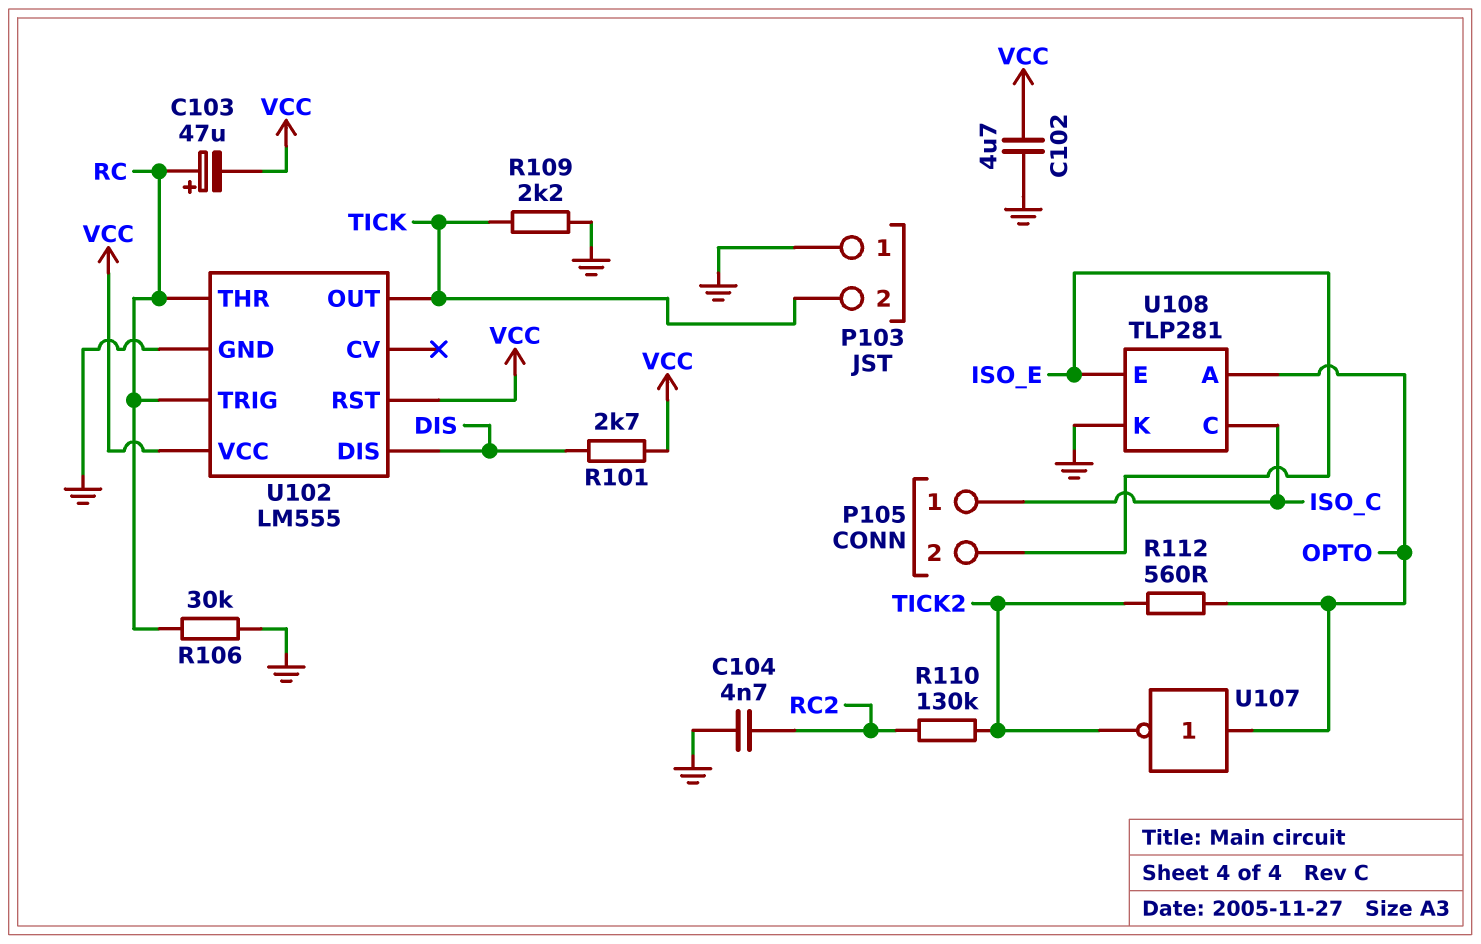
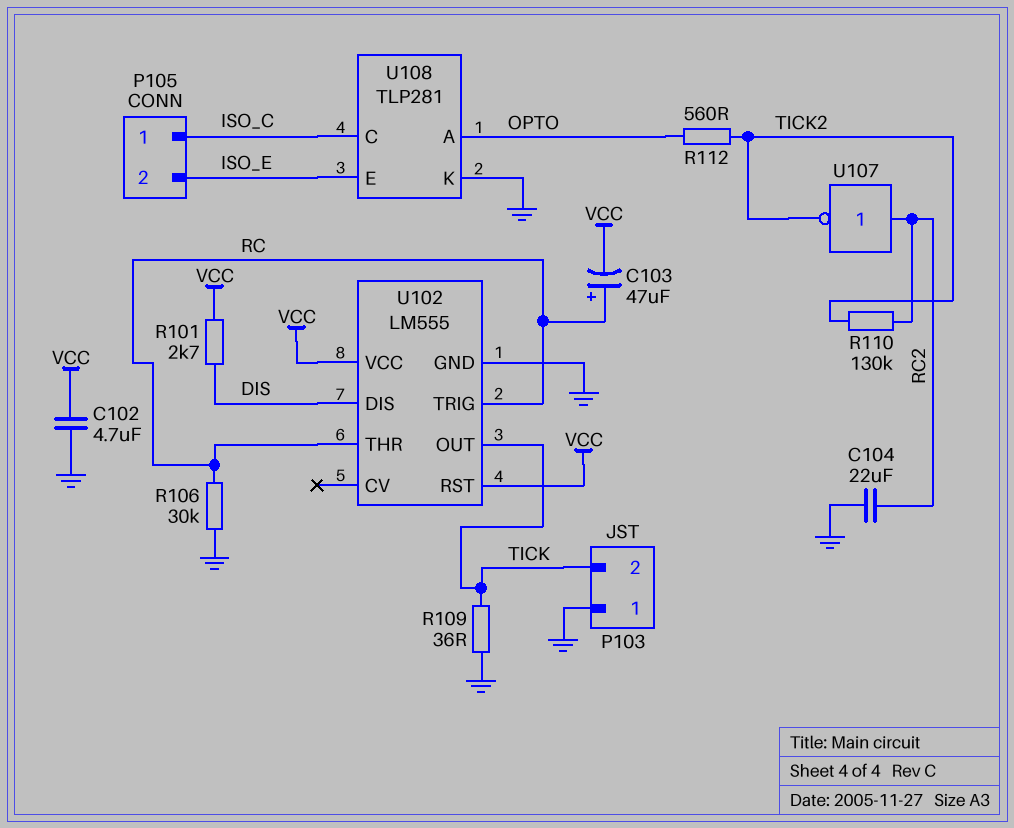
C104: 4.7nF (GND, RC2) -> 22uF (GND, RC2)
R109: 2.2k (GND, TICK) -> 36 (GND, TICK)
U107: NOT (in OPTO, out TICK2) -> NOT (in RC2, out TICK2)

